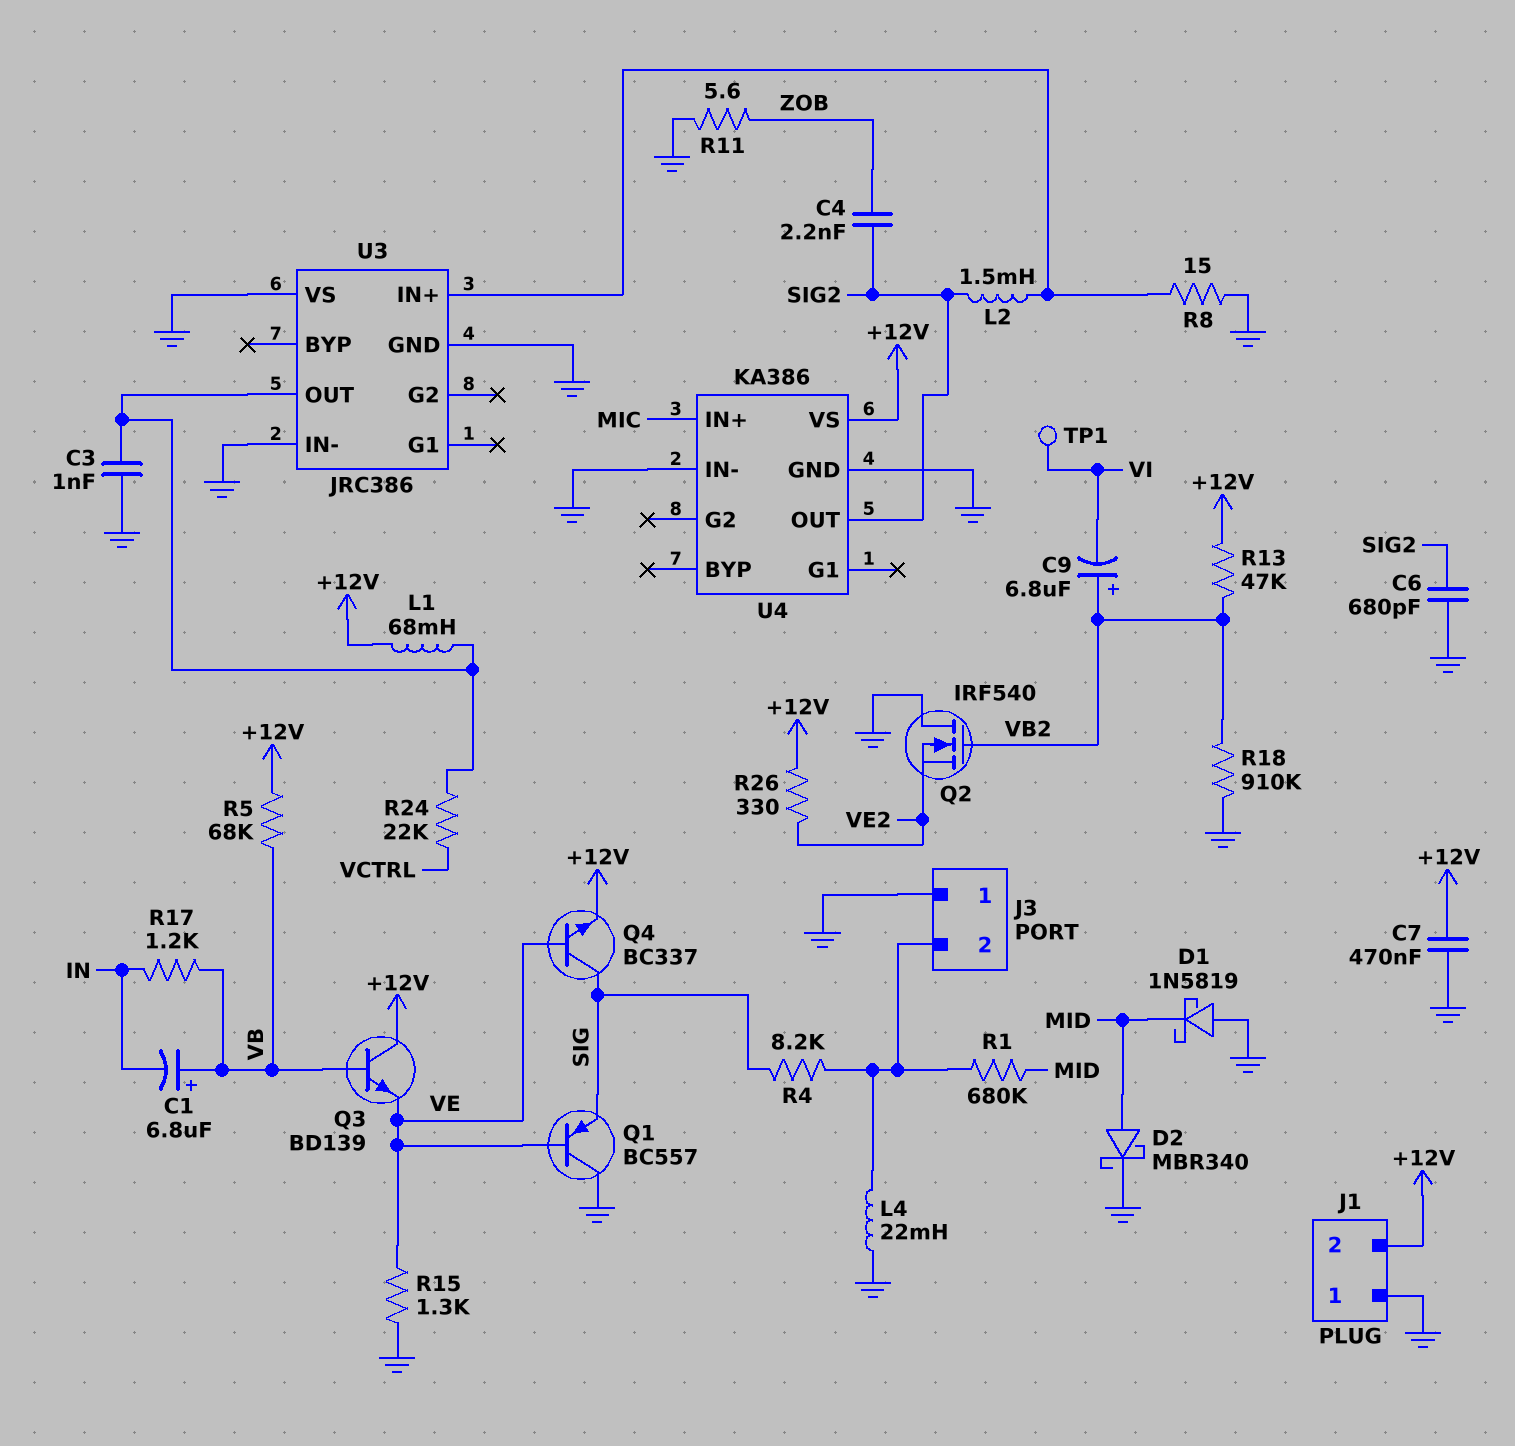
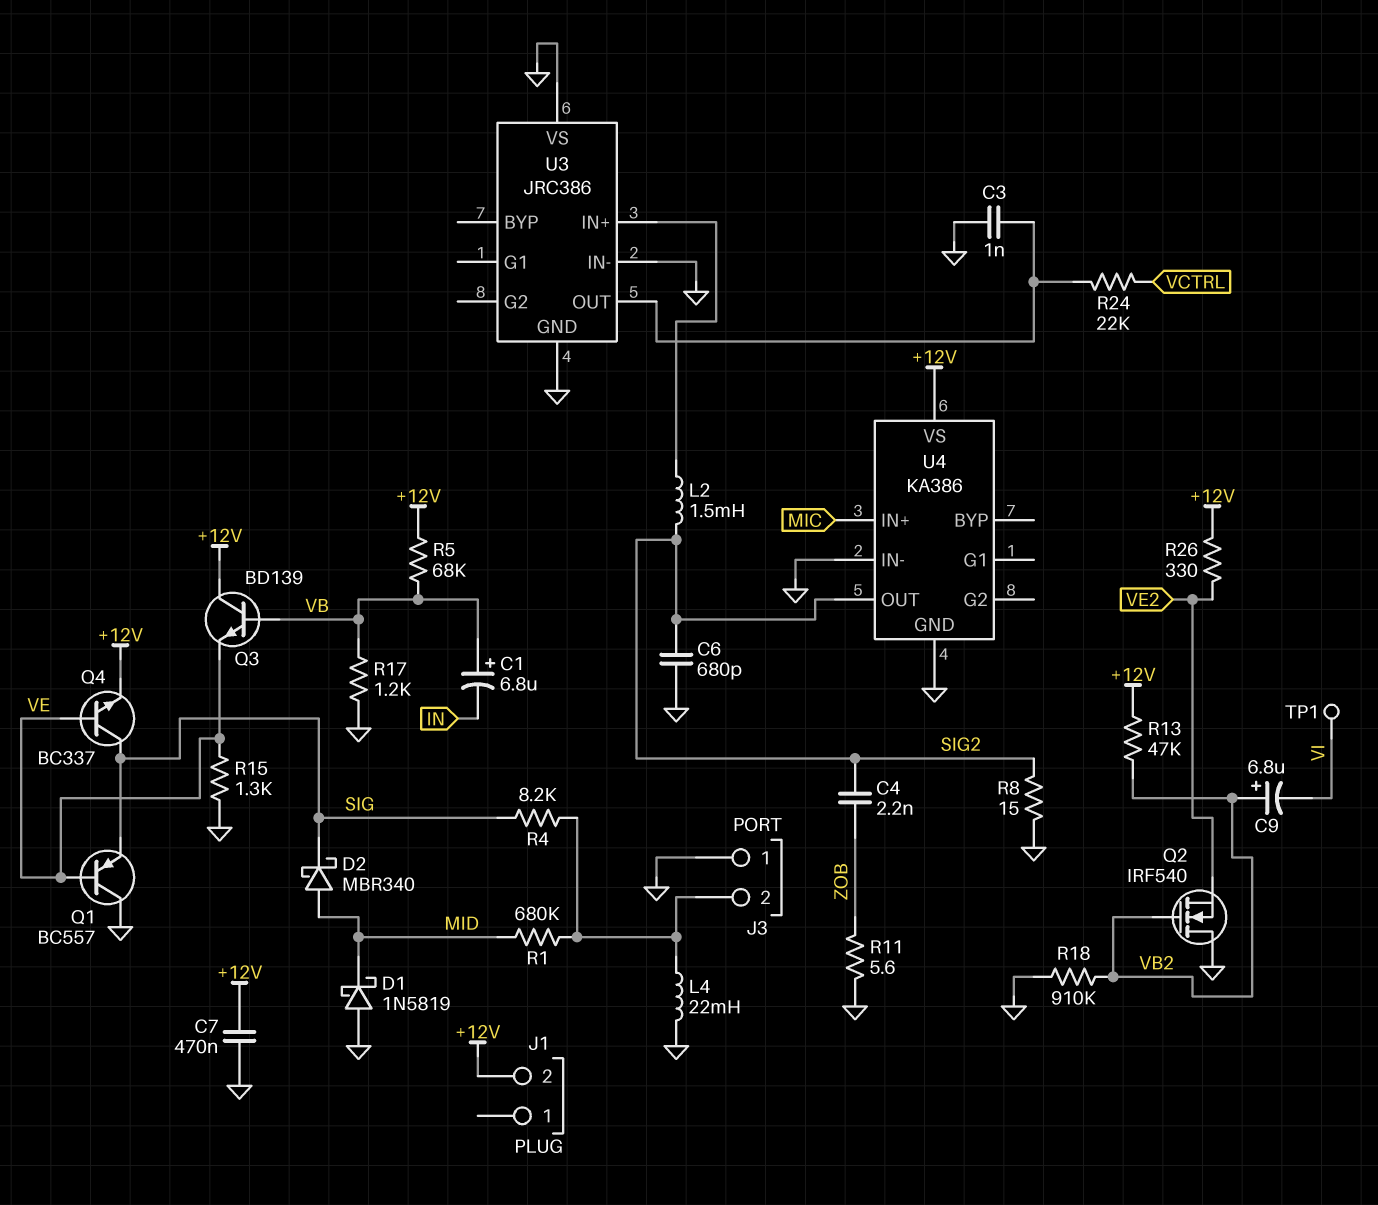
D2: schottky MBR340 (A MID, K GND) -> schottky MBR340 (A MID, K SIG)
J1 pin 1: GND -> none
L1: 68mH (+12V, U3/OUT) -> none
R8: 15 (GND, U3/IN+) -> 15 (GND, SIG2)
R17: 1.2k (IN, VB) -> 1.2k (GND, VB)

